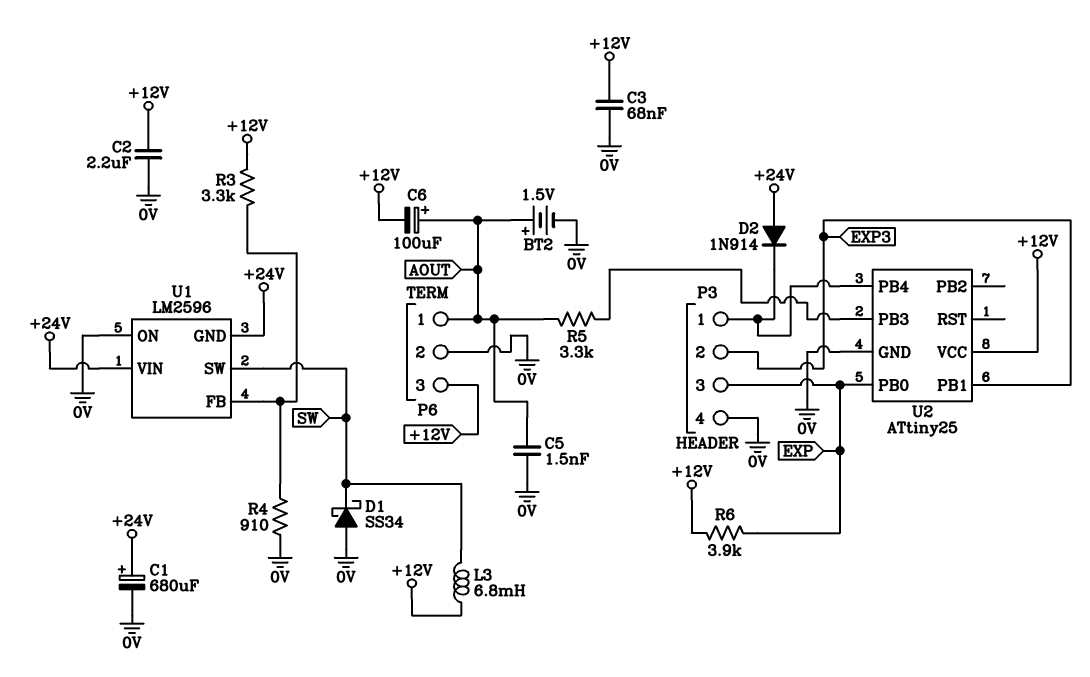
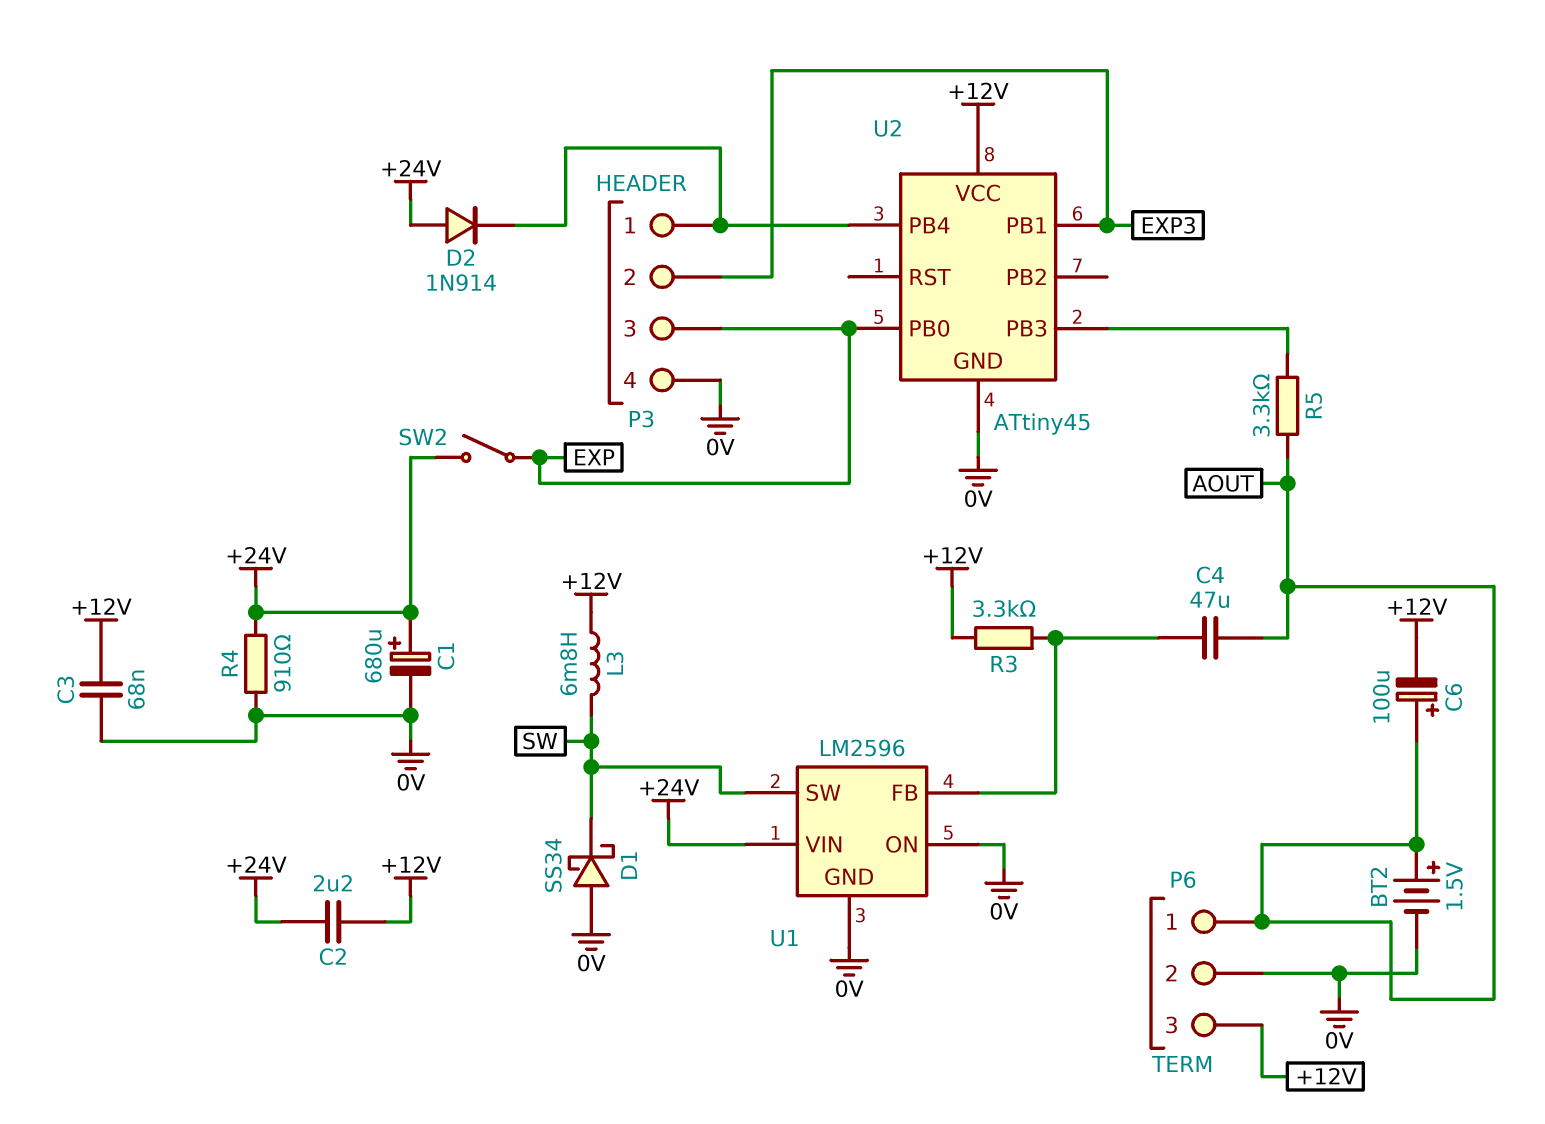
C2: 2.2uF (+12V, 0V) -> 2.2uF (+12V, +24V)
C4: none -> 47uF (AOUT, U1/FB)
C5: 1.5nF (0V, AOUT) -> none
R4: 910 (0V, U1/FB) -> 910 (+24V, 0V)
R6: 3.9k (+12V, EXP) -> none
SW2: none -> switch (+24V, EXP)
U1 pin GND: +24V -> 0V
U2: ATtiny25 -> ATtiny45

